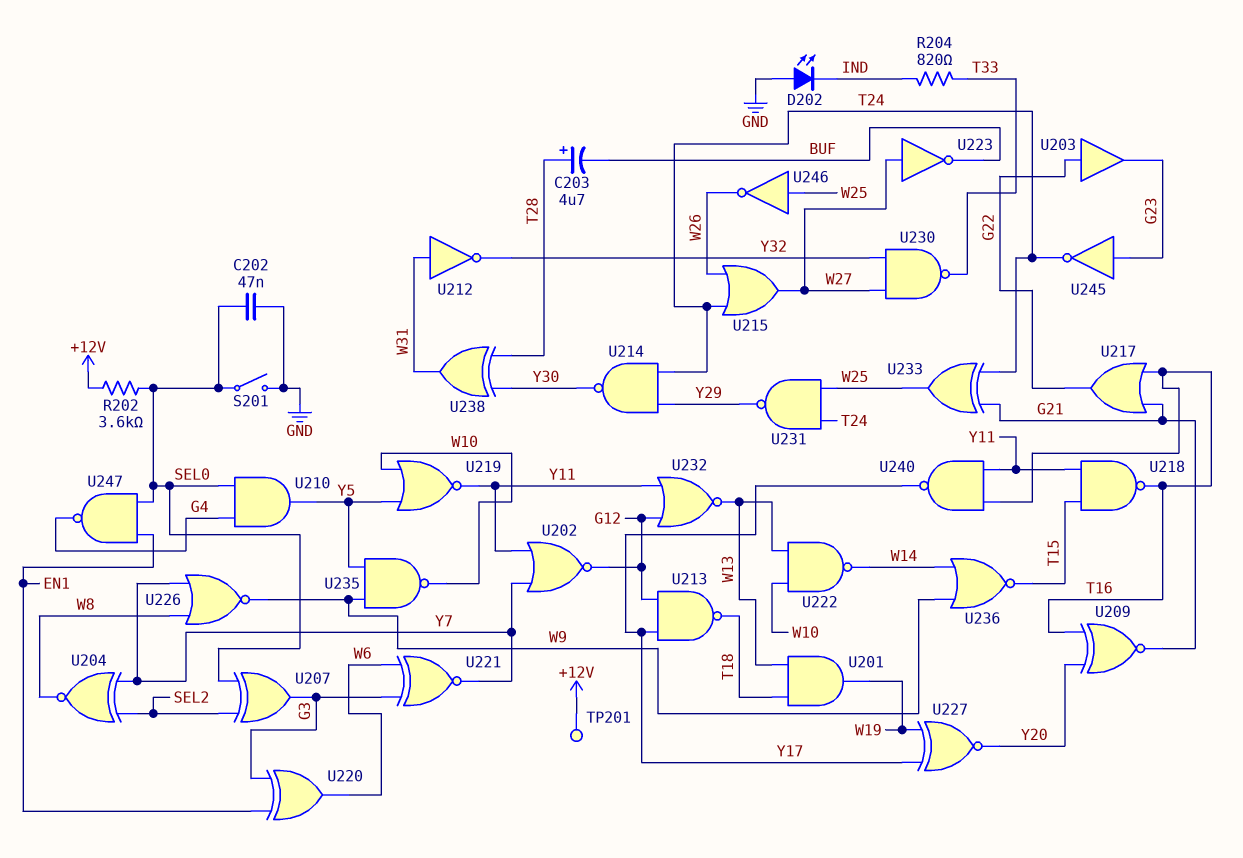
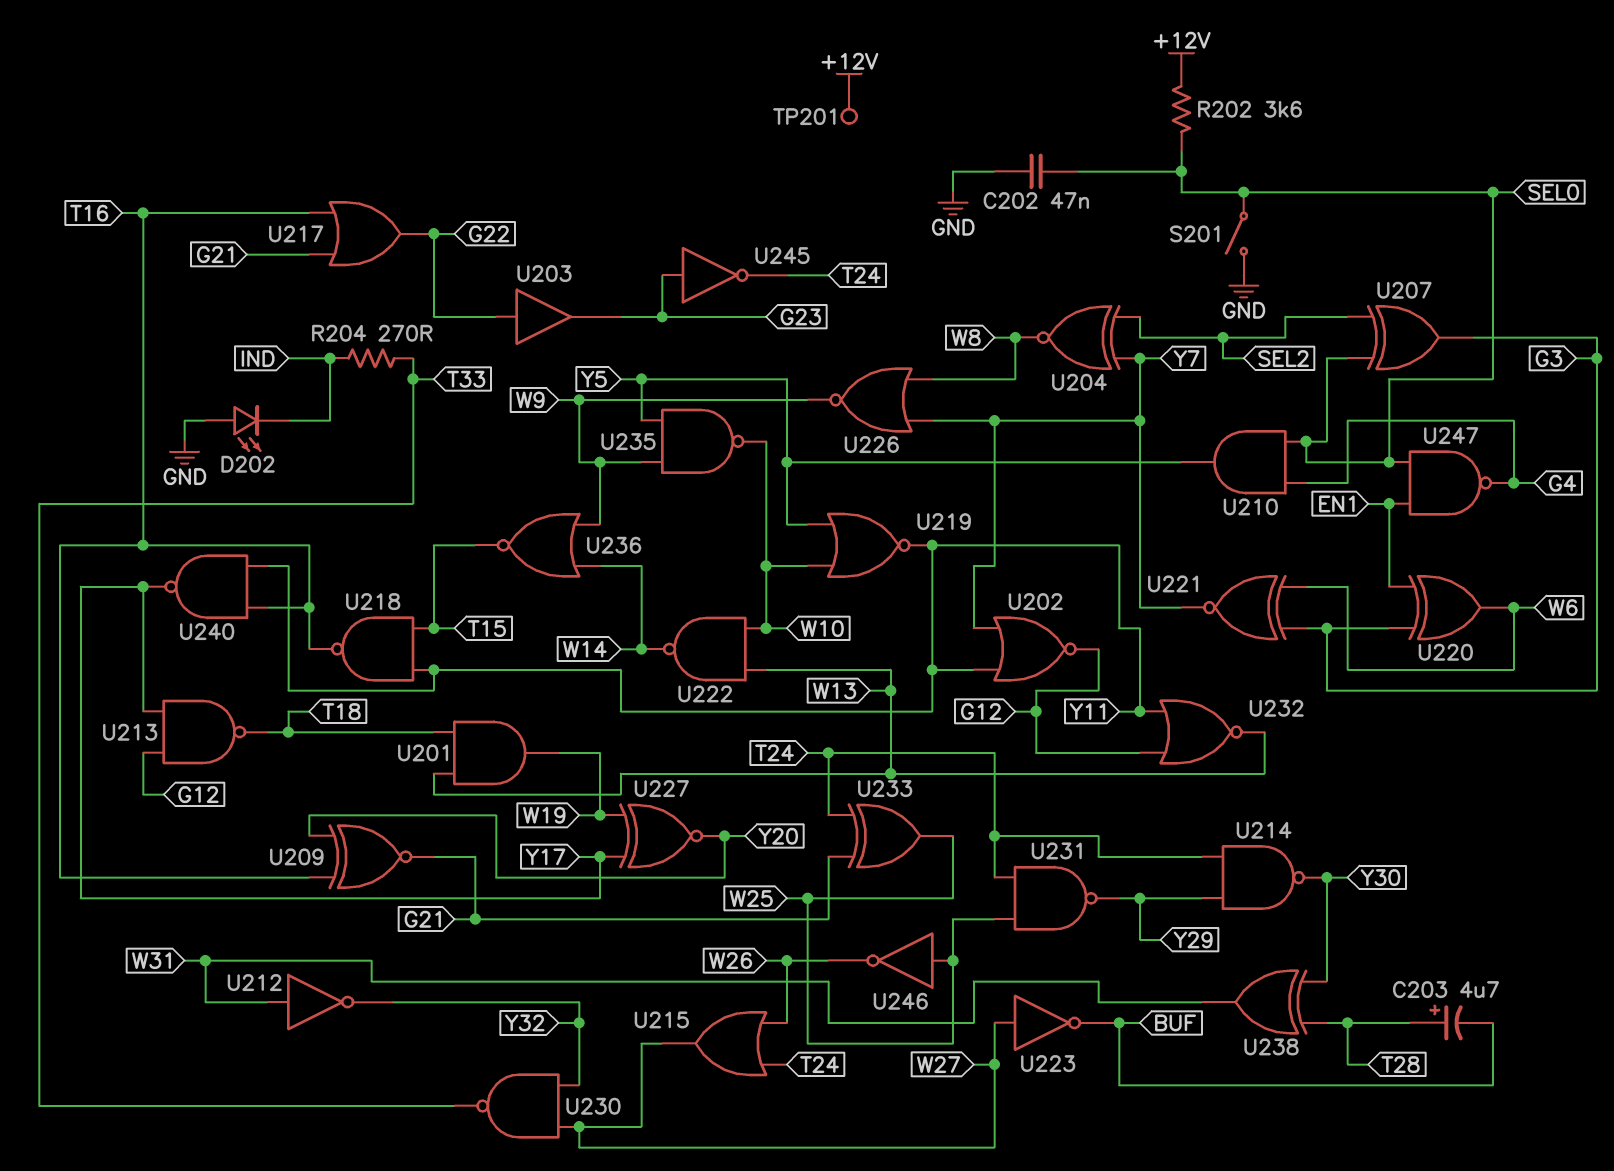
R204: 820 (IND, T33) -> 270 (IND, T33)

